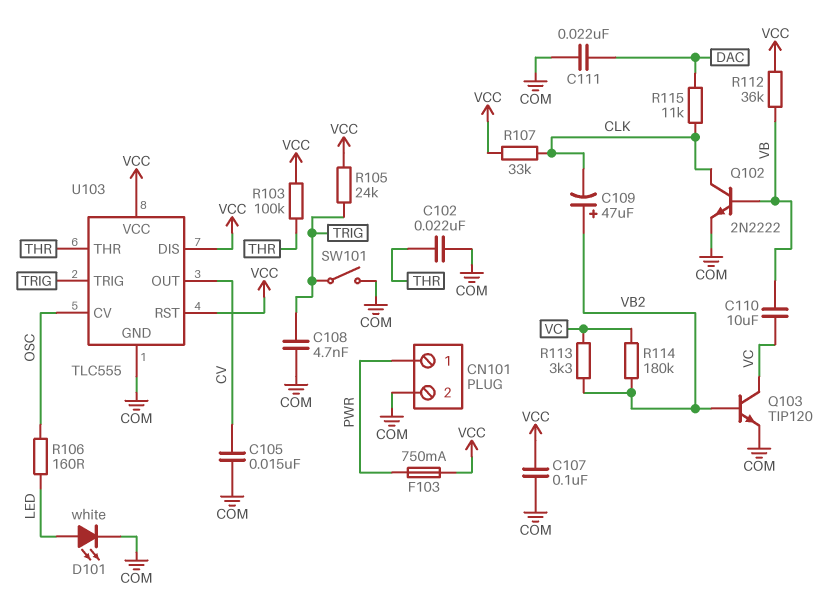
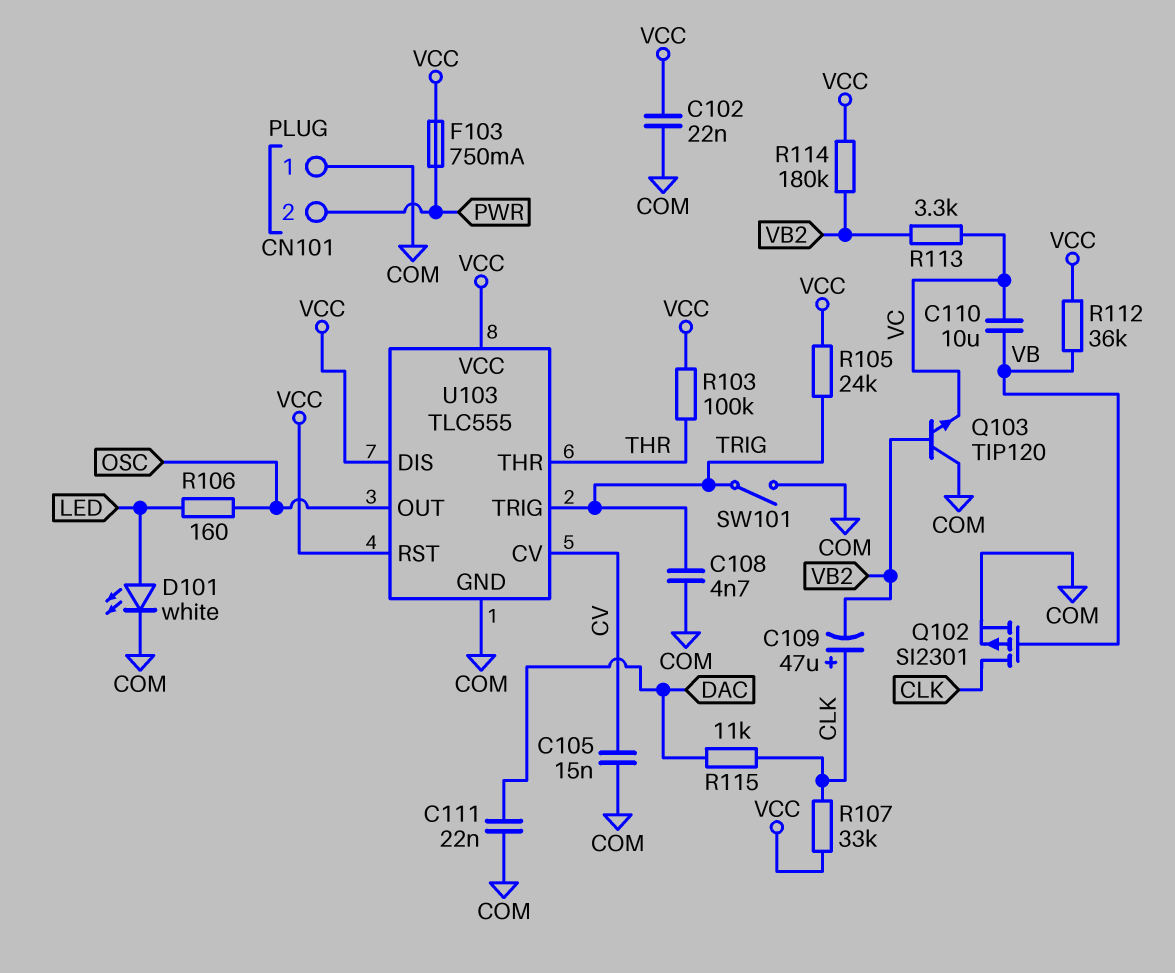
C102: 22nF (COM, THR) -> 22nF (COM, VCC)
C107: 100nF (COM, VCC) -> none
C109: 47uF (plus VB2, minus CLK) -> 47uF (plus CLK, minus VB2)
CN101 pin 1: PWR -> COM
CN101 pin 2: COM -> PWR
Q102: NPN 2N2222 (B VB, C CLK, E COM) -> PMOS SI2301 (G VB, D CLK, S COM)
Q103: NPN TIP120 (B VB2, C VC, E COM) -> NPN TIP120 (B VB2, C COM, E VC)
R114: 180k (VB2, VC) -> 180k (VB2, VCC)
U103 pin CV: OSC -> CV
U103 pin OUT: CV -> OSC

